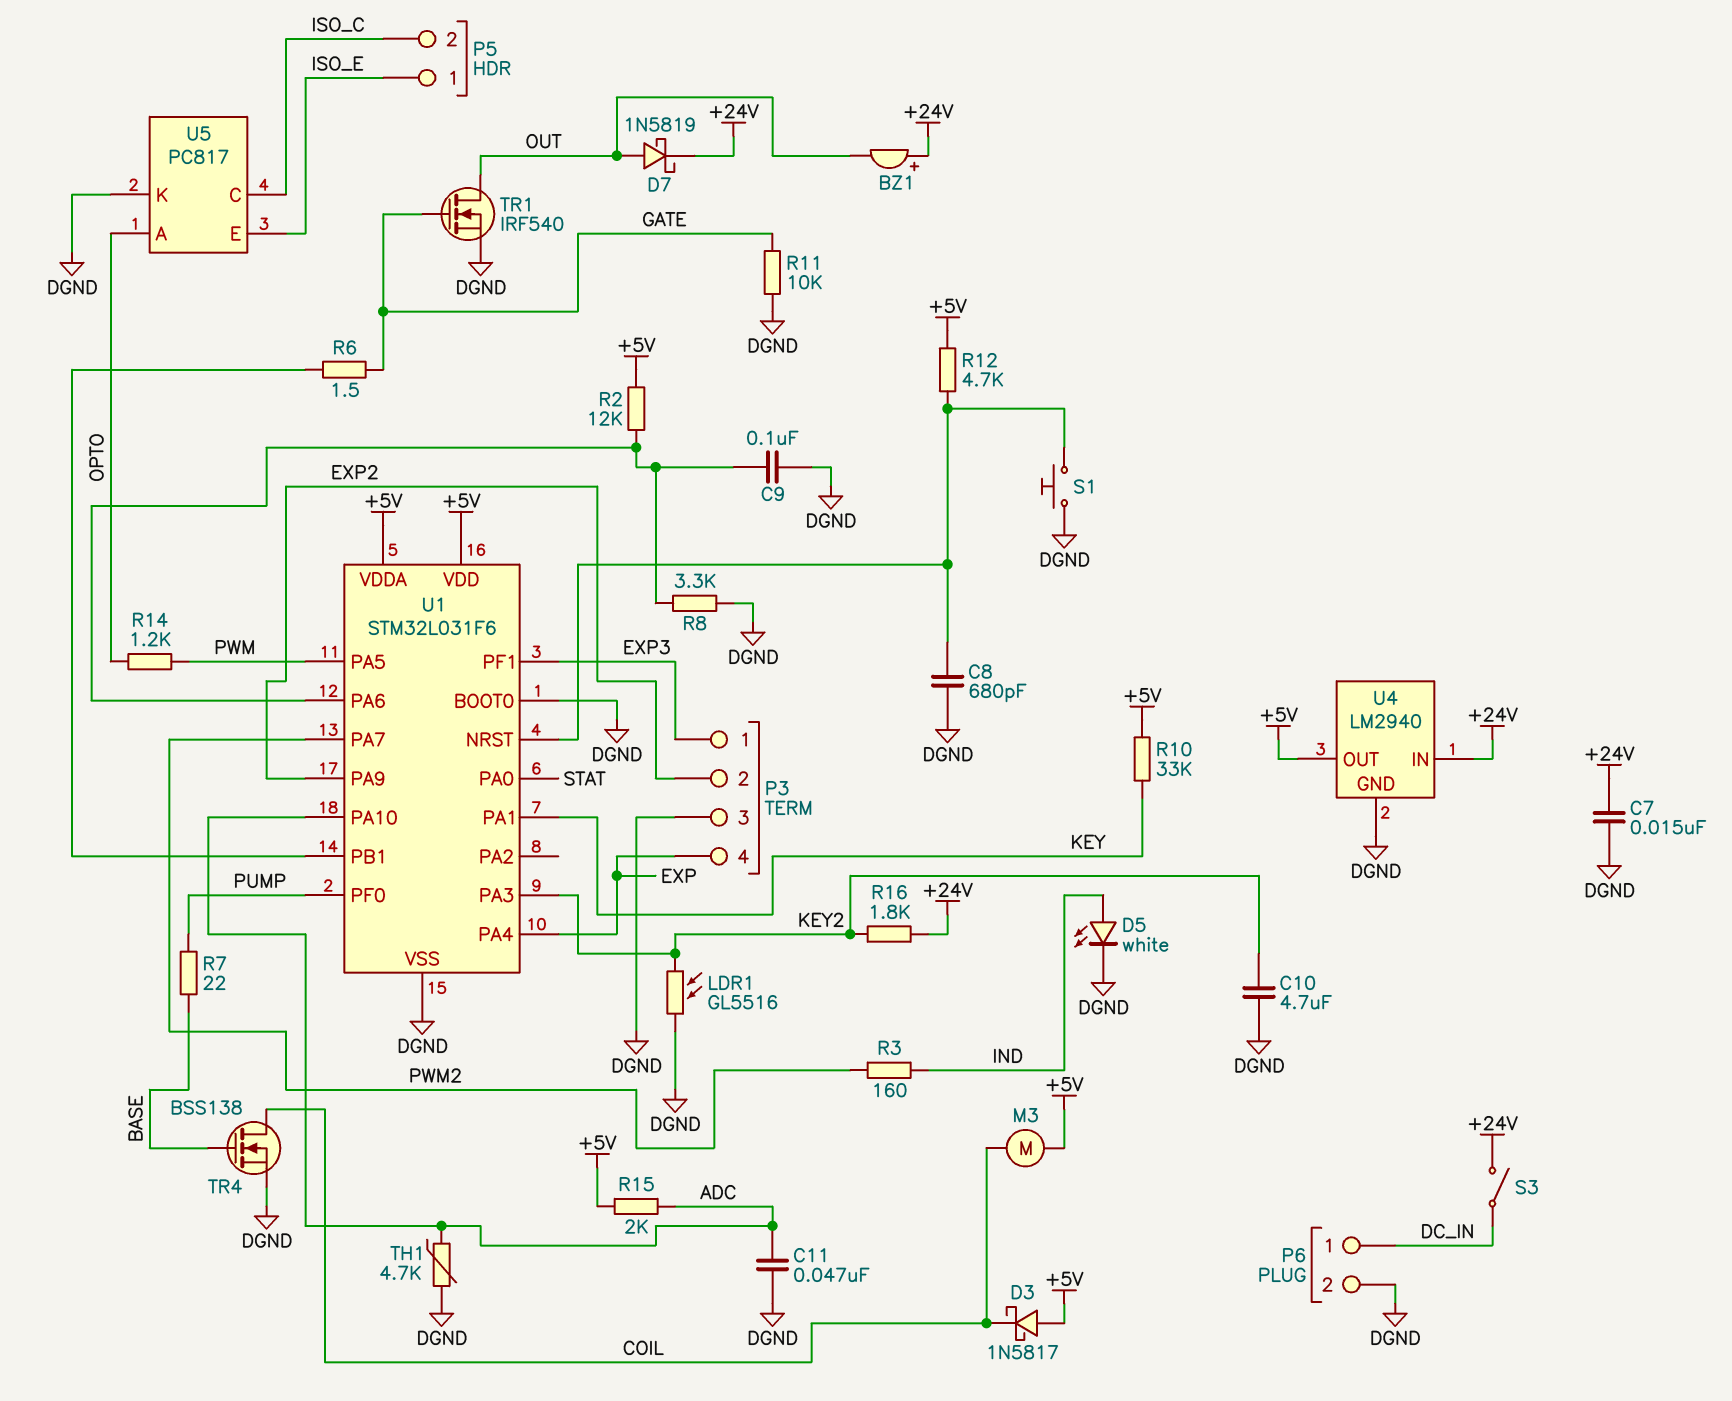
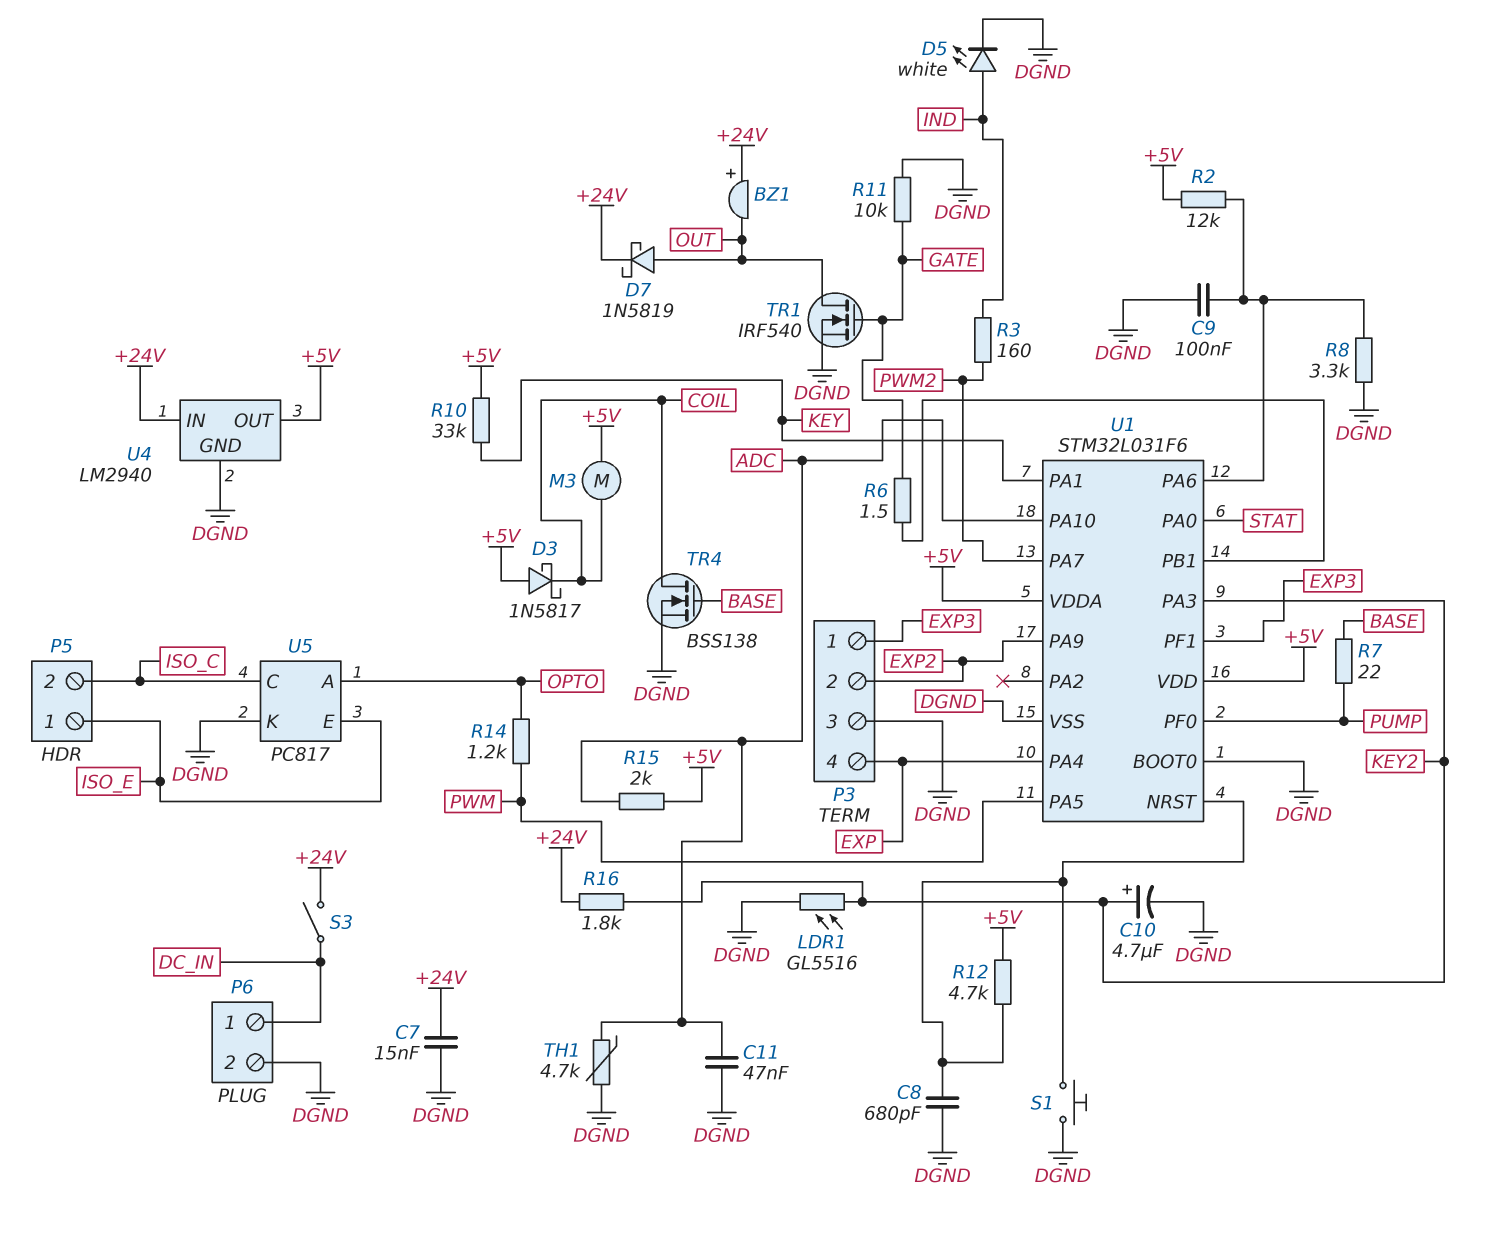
C10: 4.7uF (DGND, KEY2) -> 4.7uF (plus KEY2, minus DGND)

